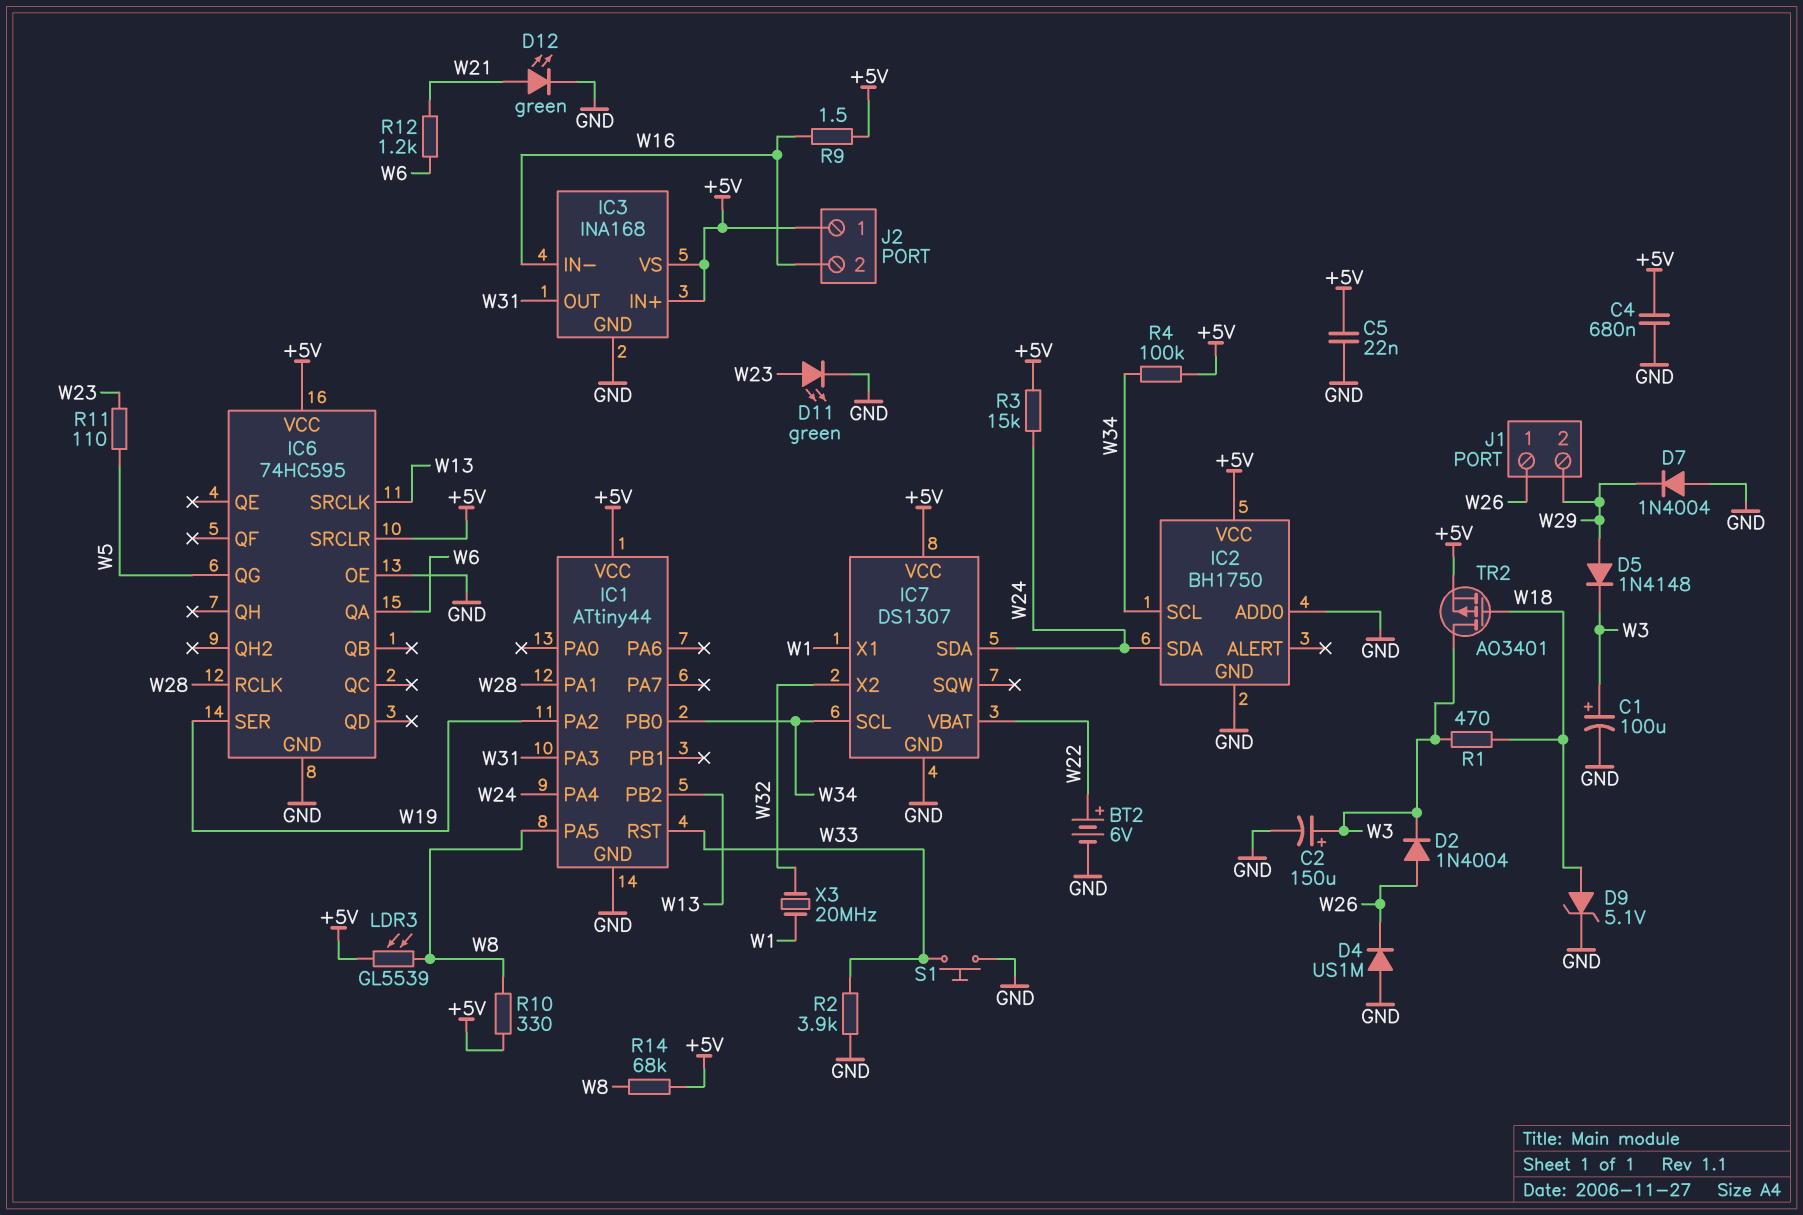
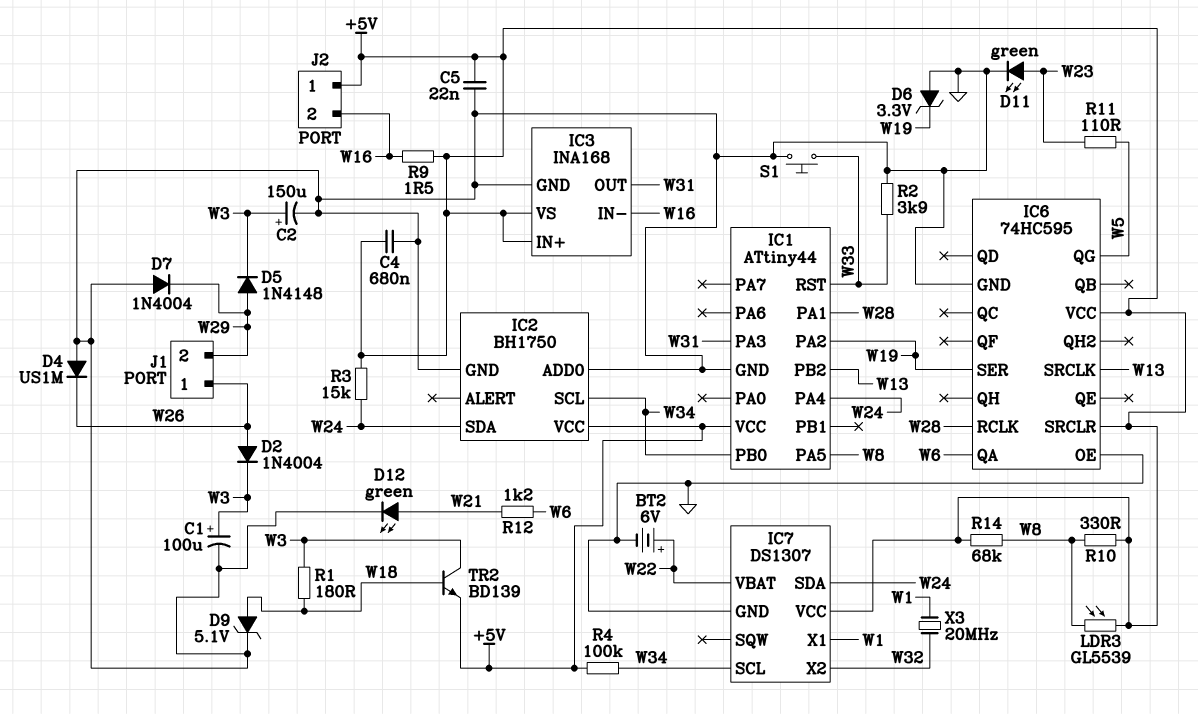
D6: none -> zener 3.3V (A GND, K W19)
R1: 470 (W3, W18) -> 180 (W3, W18)
TR2: PMOS AO3401 (G W18, D W3, S +5V) -> NPN BD139 (B W18, C W3, E +5V)

